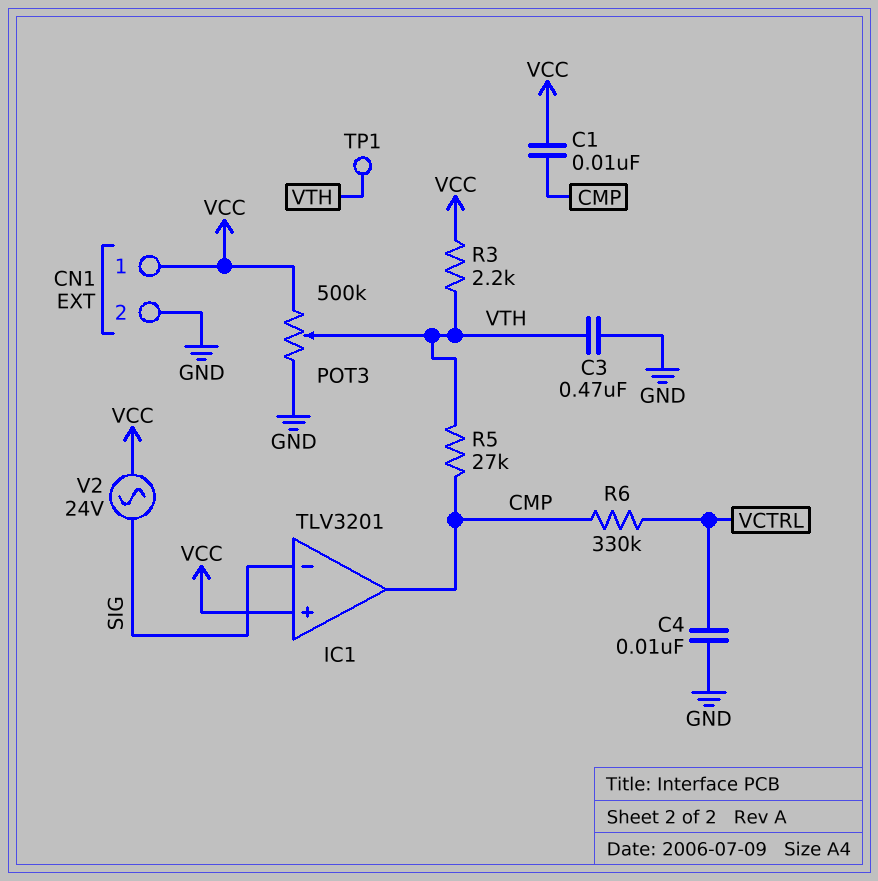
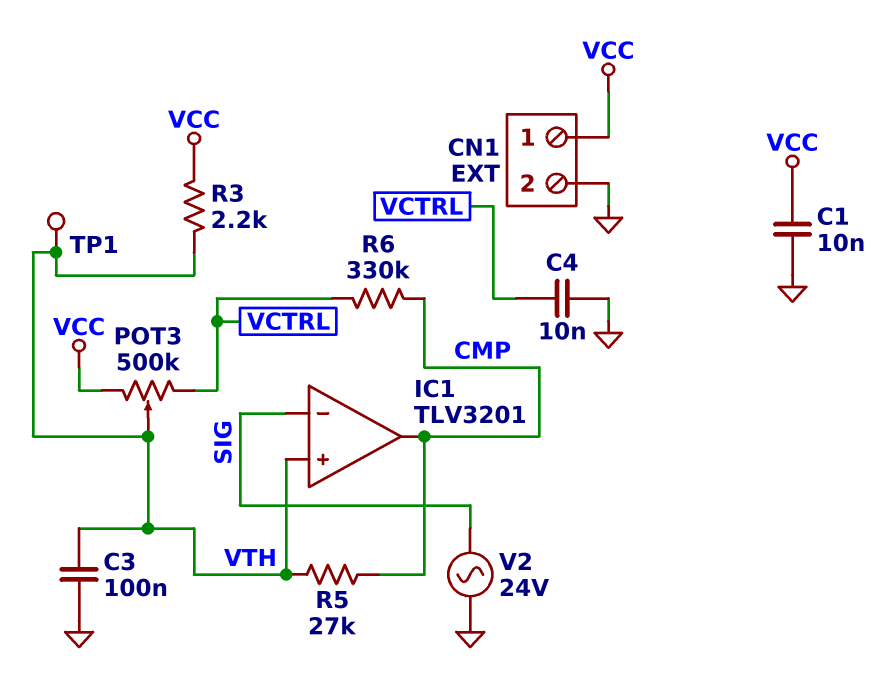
C1: 10nF (CMP, VCC) -> 10nF (GND, VCC)
C3: 470nF (GND, VTH) -> 100nF (GND, VTH)
IC1 pin in+: VCC -> VTH
POT3: 500k (GND, VCC, wiper VTH) -> 500k (VCC, VCTRL, wiper VTH)
V2: AC 24V (SIG, VCC) -> AC 24V (GND, SIG)

